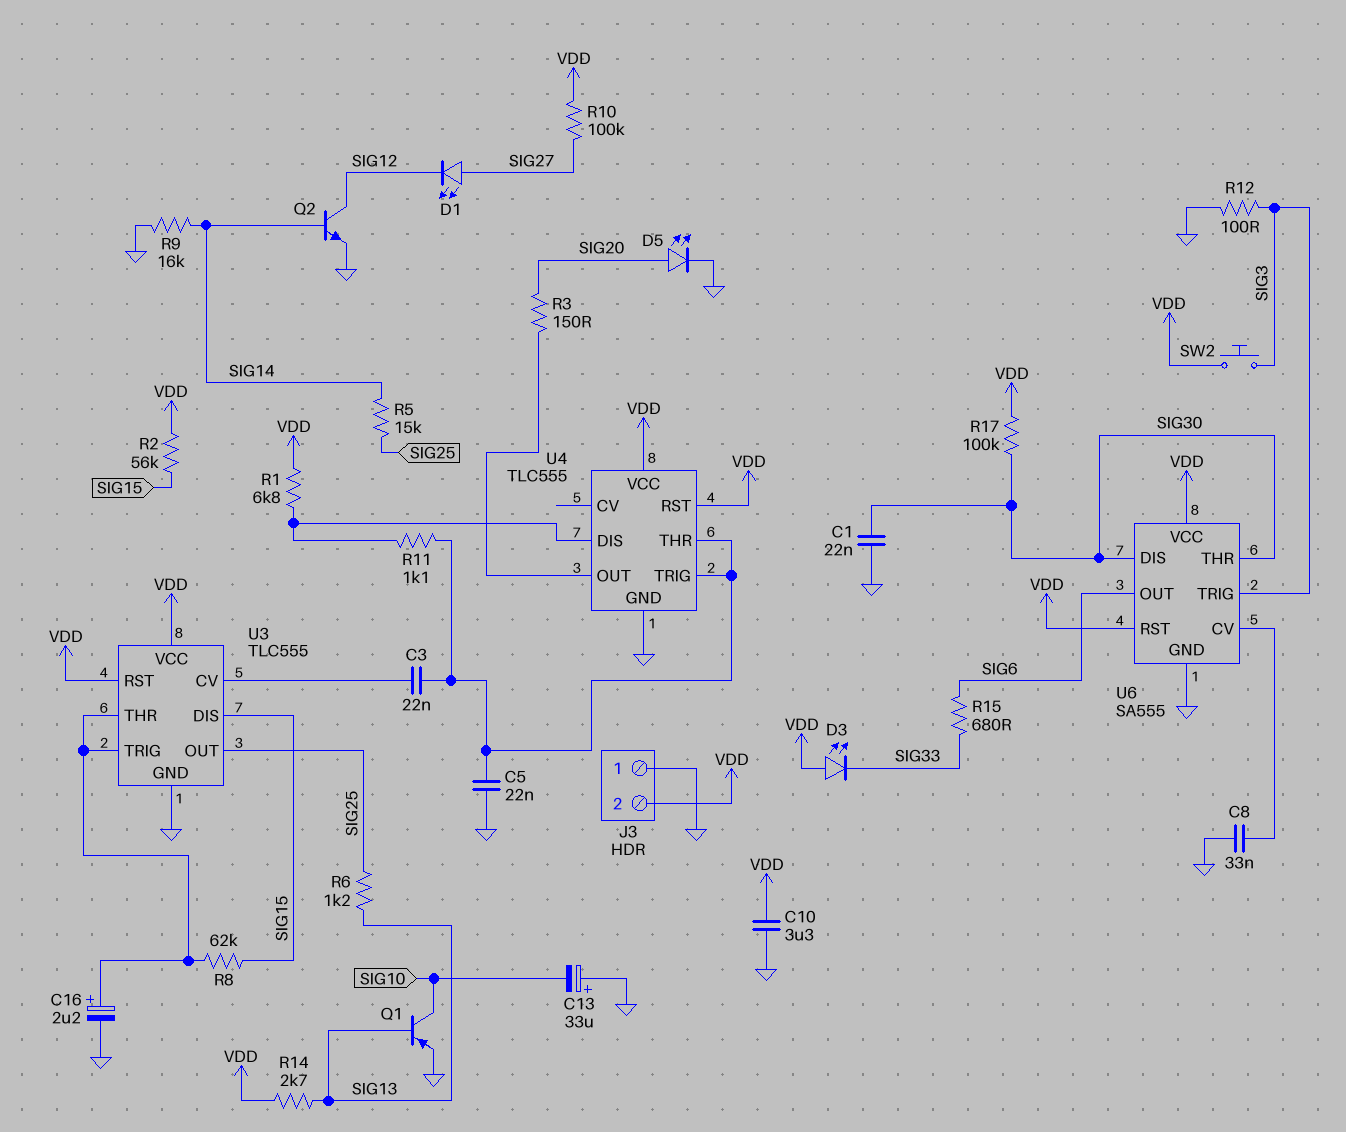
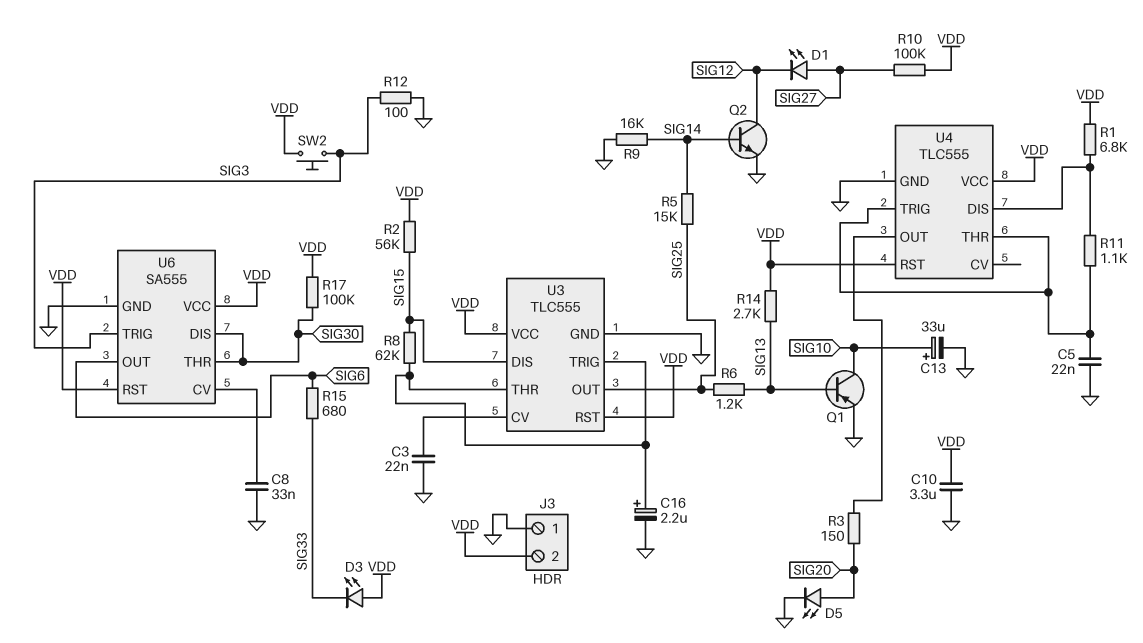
C1: 22nF (GND, SIG30) -> none
C3: 22nF (U3/CV, U4/THR) -> 22nF (GND, U3/CV)
C13: 33uF (plus GND, minus SIG10) -> 33uF (plus SIG10, minus GND)

